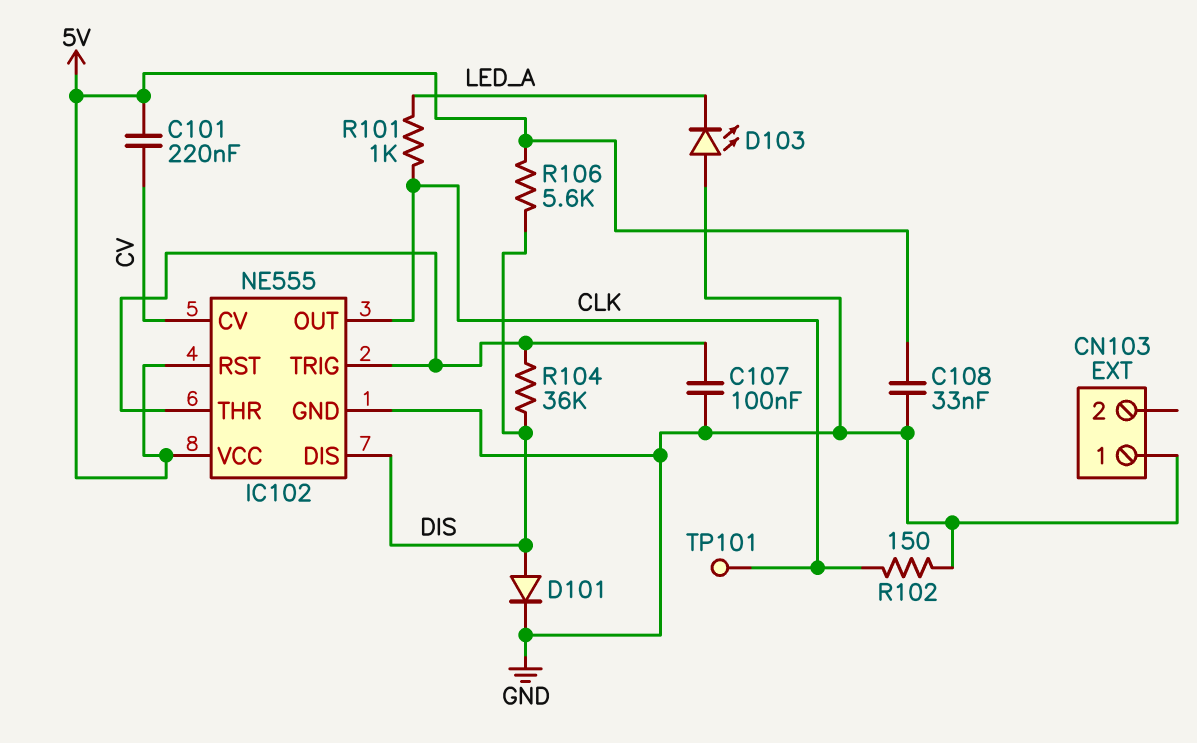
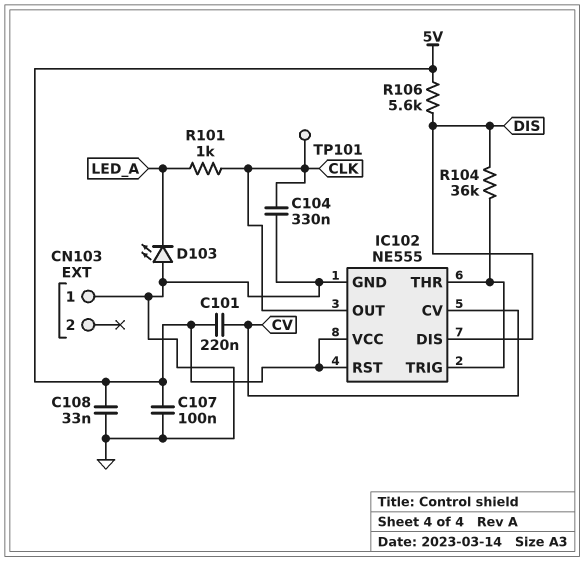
C104: none -> 330nF (CLK, GND)
C107: 100nF (GND, IC102/THR) -> 100nF (5V, GND)
D101: diode (A DIS, K GND) -> none
R102: 150 (CLK, GND) -> none

